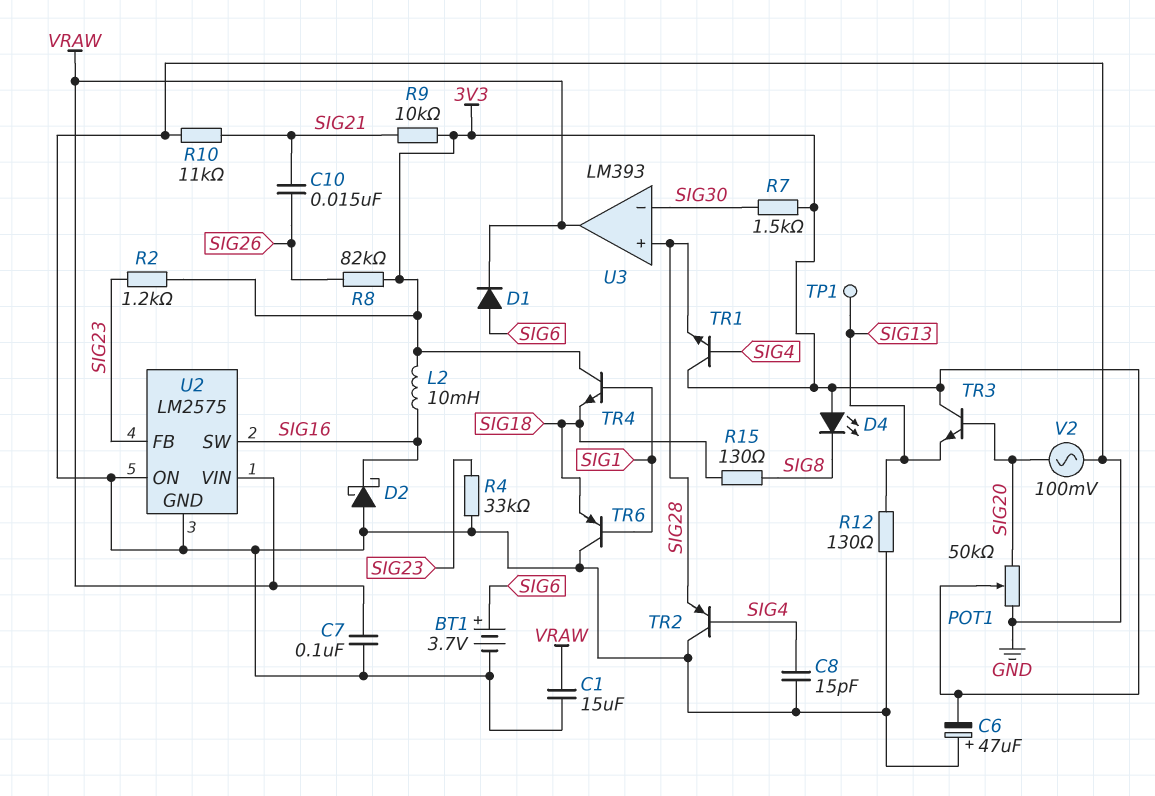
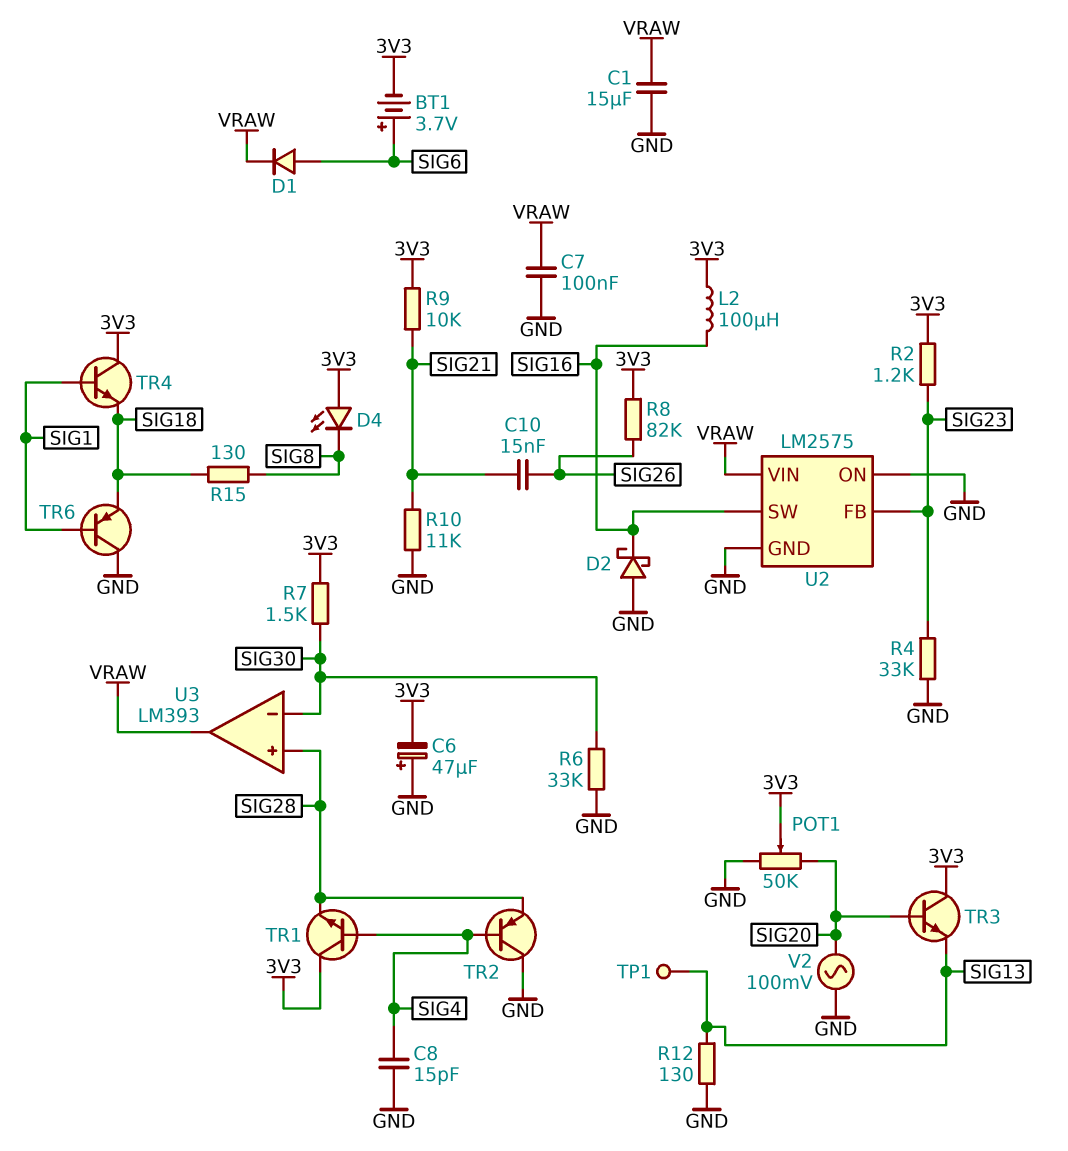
BT1: 3.7V (plus SIG6, minus GND) -> 3.7V (plus SIG6, minus 3V3)
L2: 10mH (3V3, SIG16) -> 100uH (3V3, SIG16)
R6: none -> 33k (GND, SIG30)

